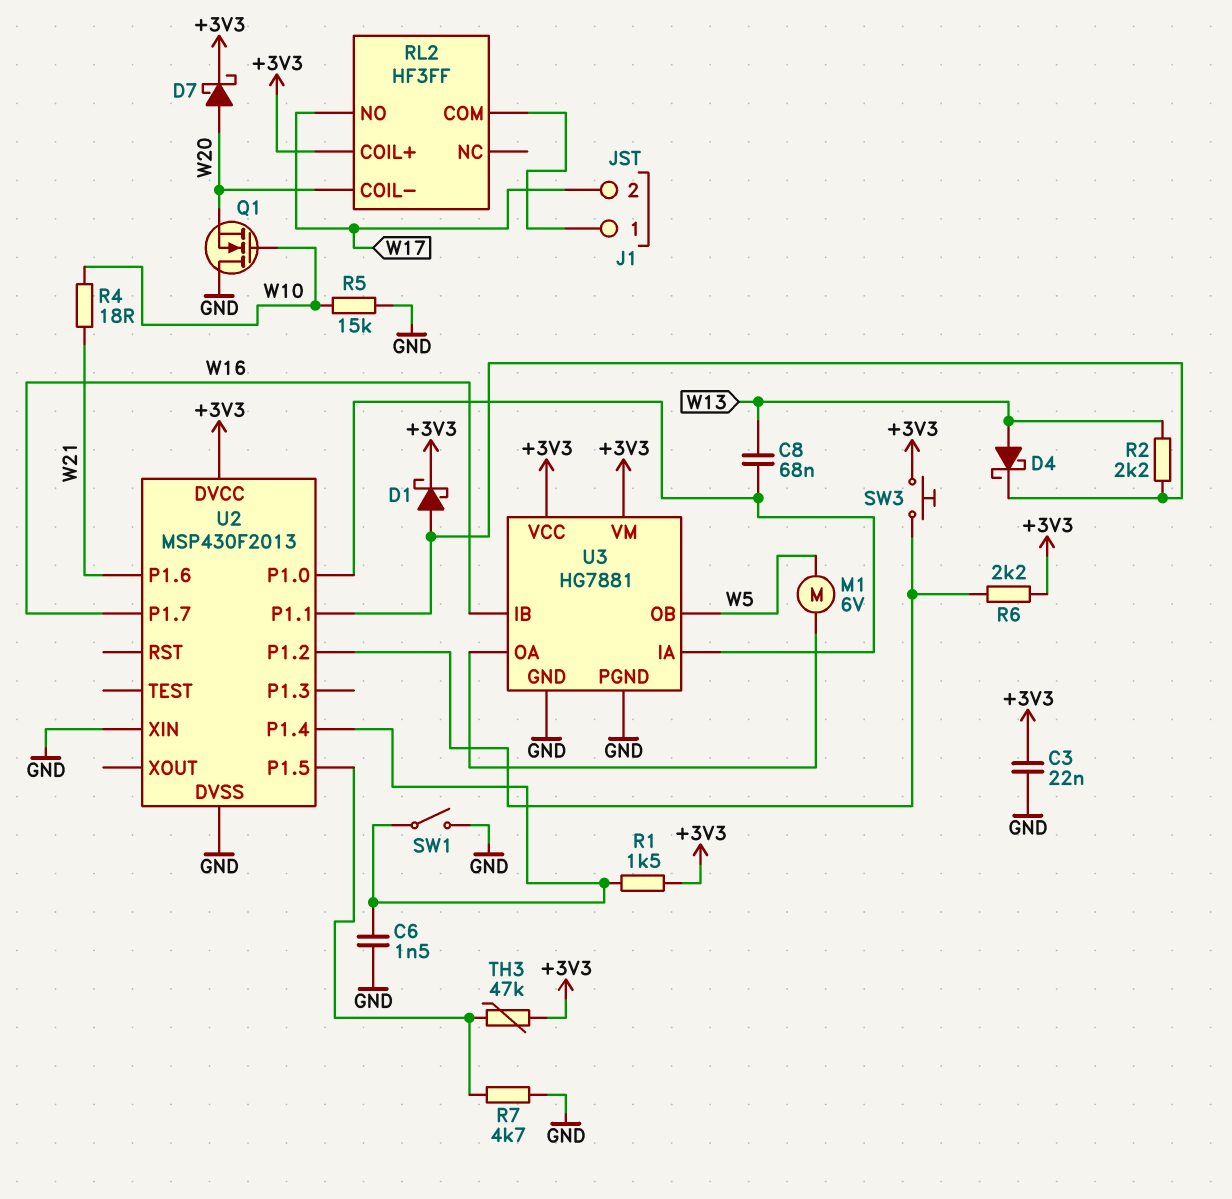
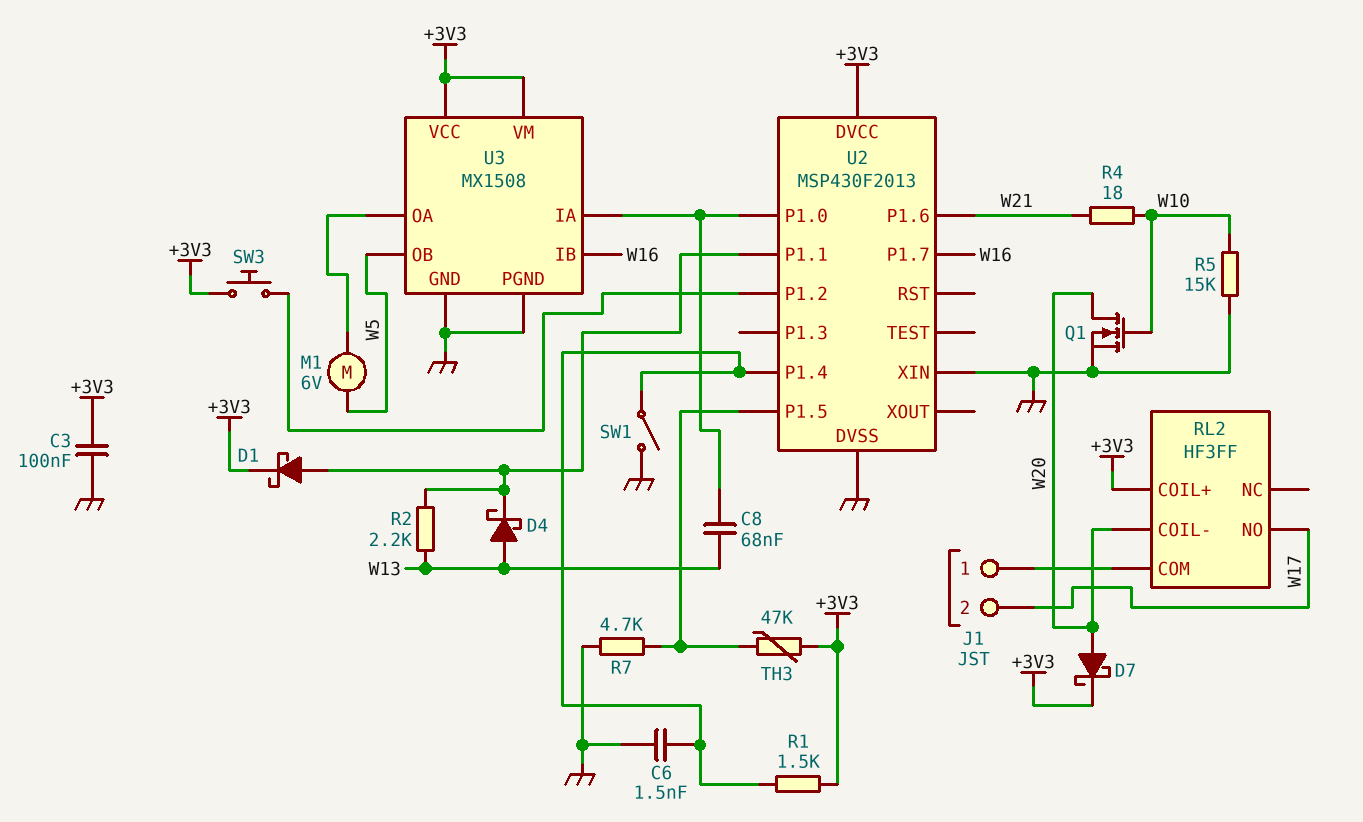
C3: 22nF (+3V3, GND) -> 100nF (+3V3, GND)
Q1: NMOS (G W10, D GND, S W20) -> NMOS (G W10, D W20, S GND)
R6: 2.2k (+3V3, U2/P1.2) -> none
U3: HG7881 -> MX1508

